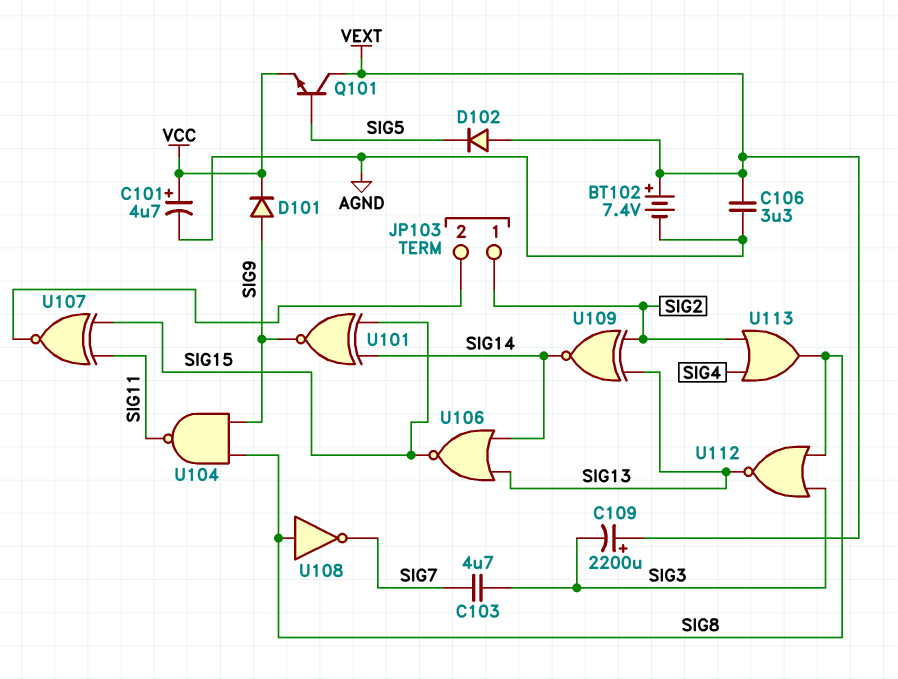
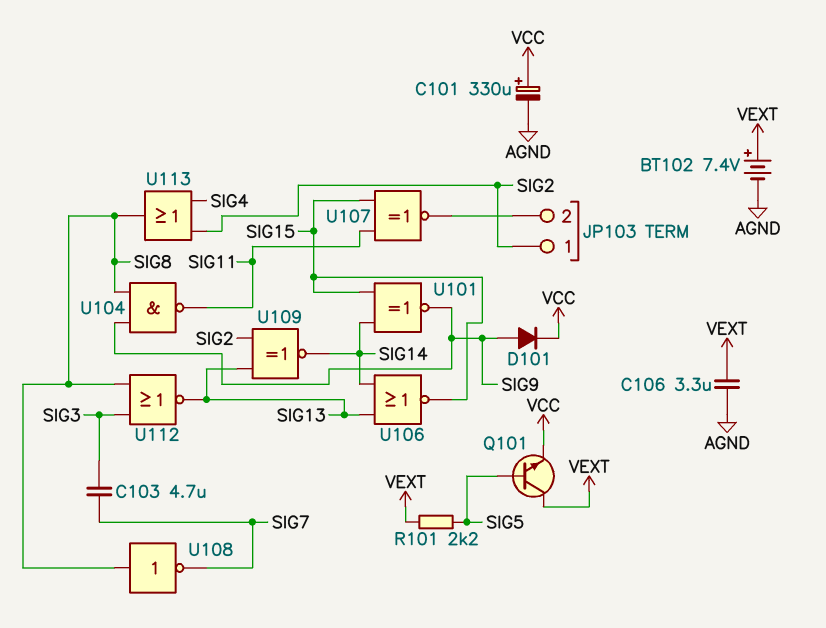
C101: 4.7uF (plus VCC, minus AGND) -> 330uF (plus VCC, minus AGND)
C109: 2200uF (plus VEXT, minus SIG3) -> none
D102: diode (A VEXT, K SIG5) -> none
R101: none -> 2.2k (SIG5, VEXT)

